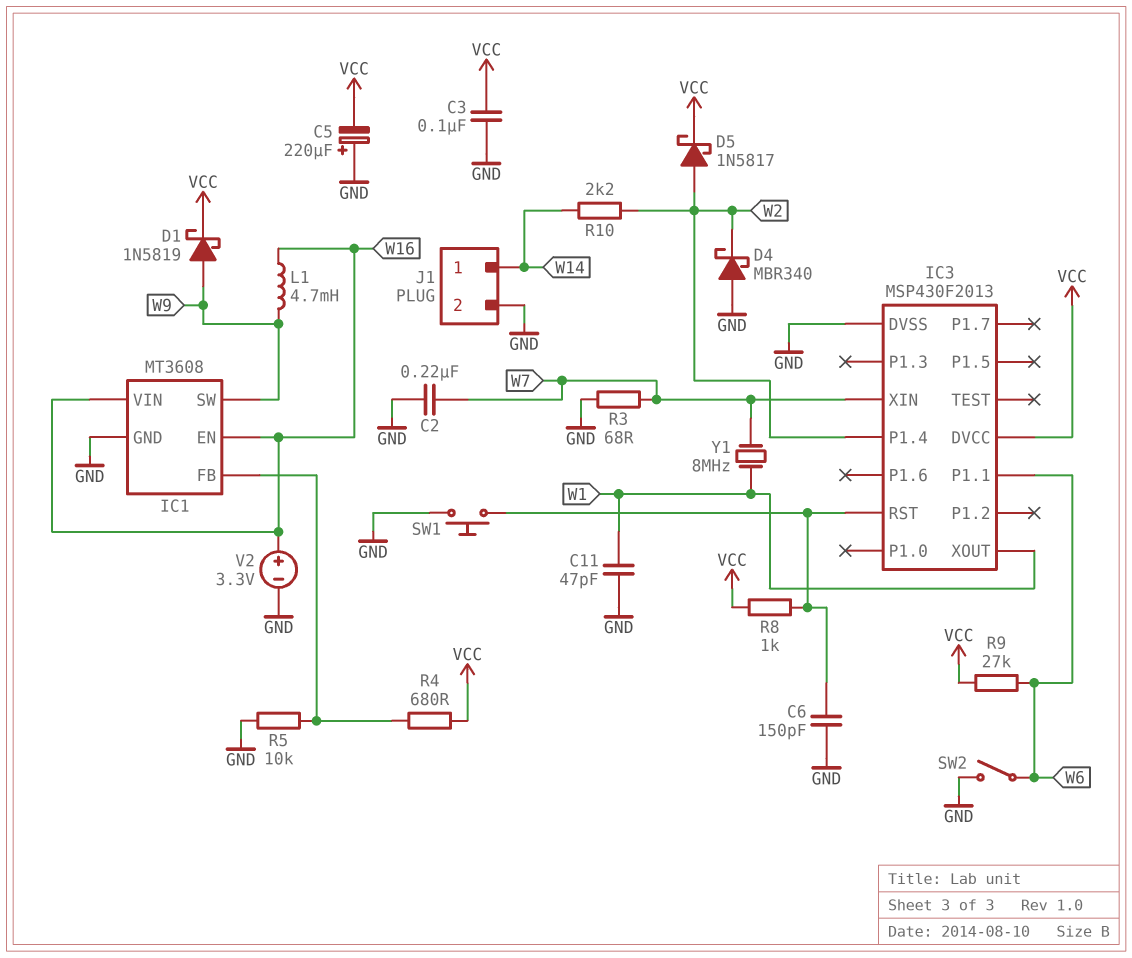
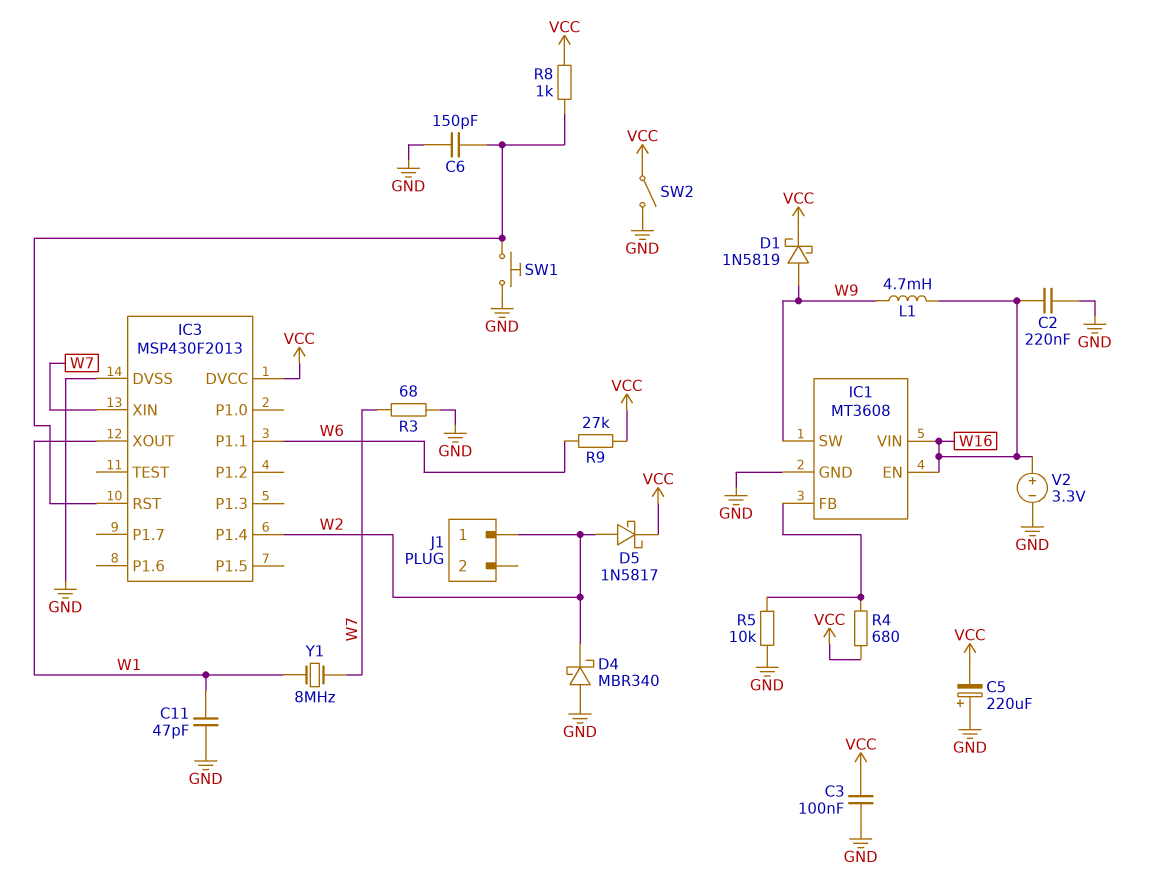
C2: 220nF (GND, W7) -> 220nF (GND, W16)
J1 pin 1: W14 -> W2
J1 pin 2: GND -> none
R10: 2.2k (W2, W14) -> none
SW2: switch (GND, W6) -> switch (GND, VCC)

